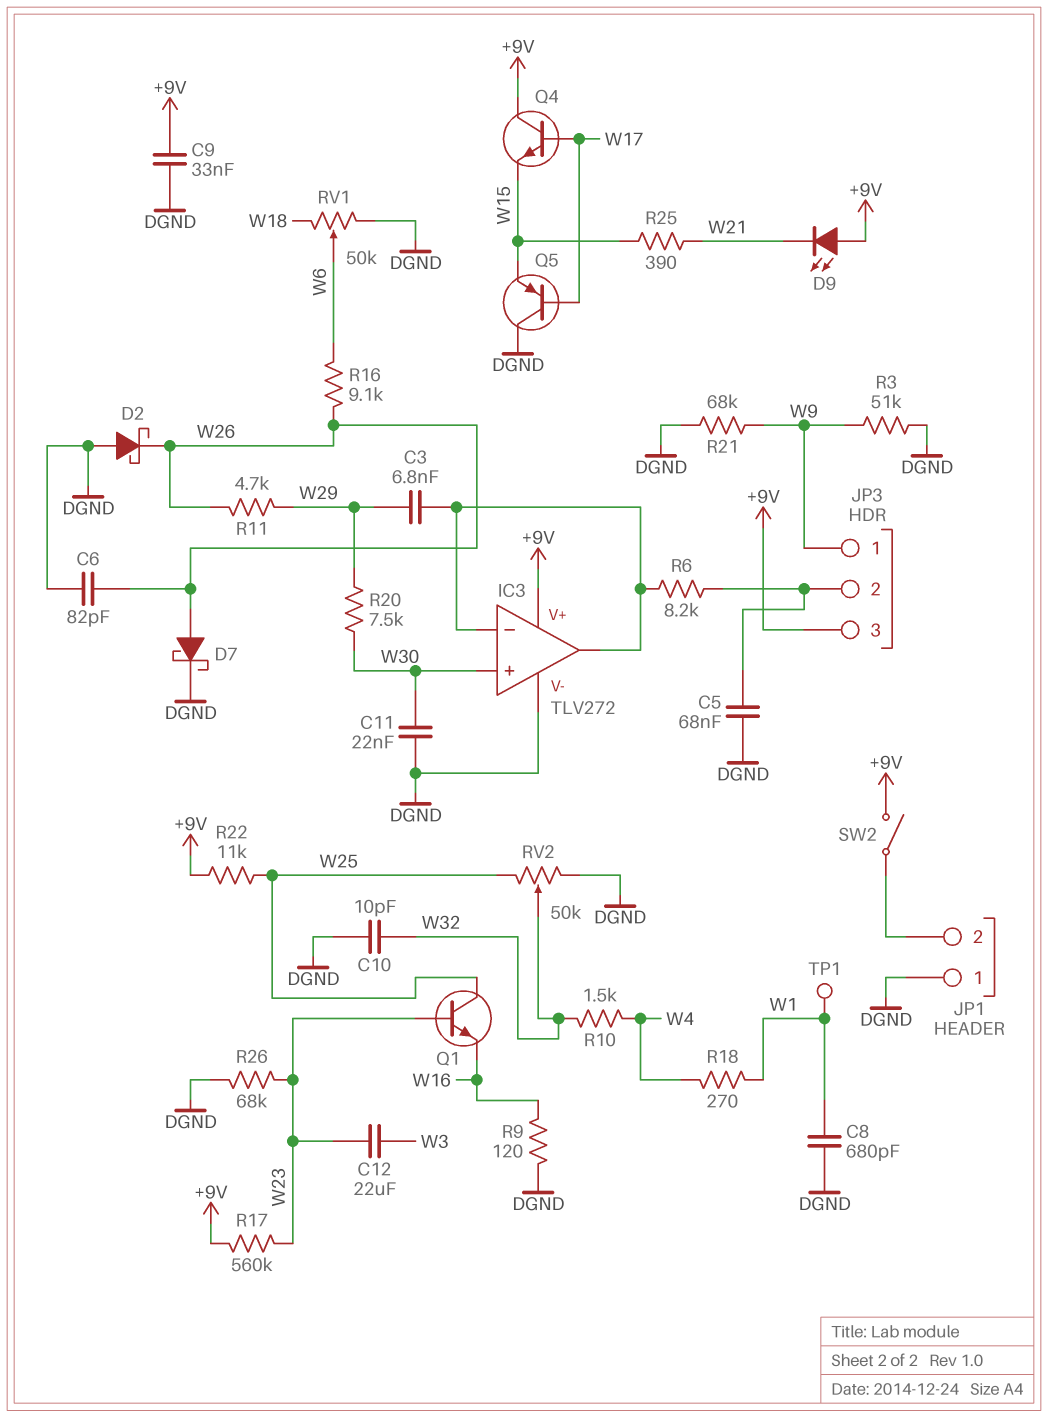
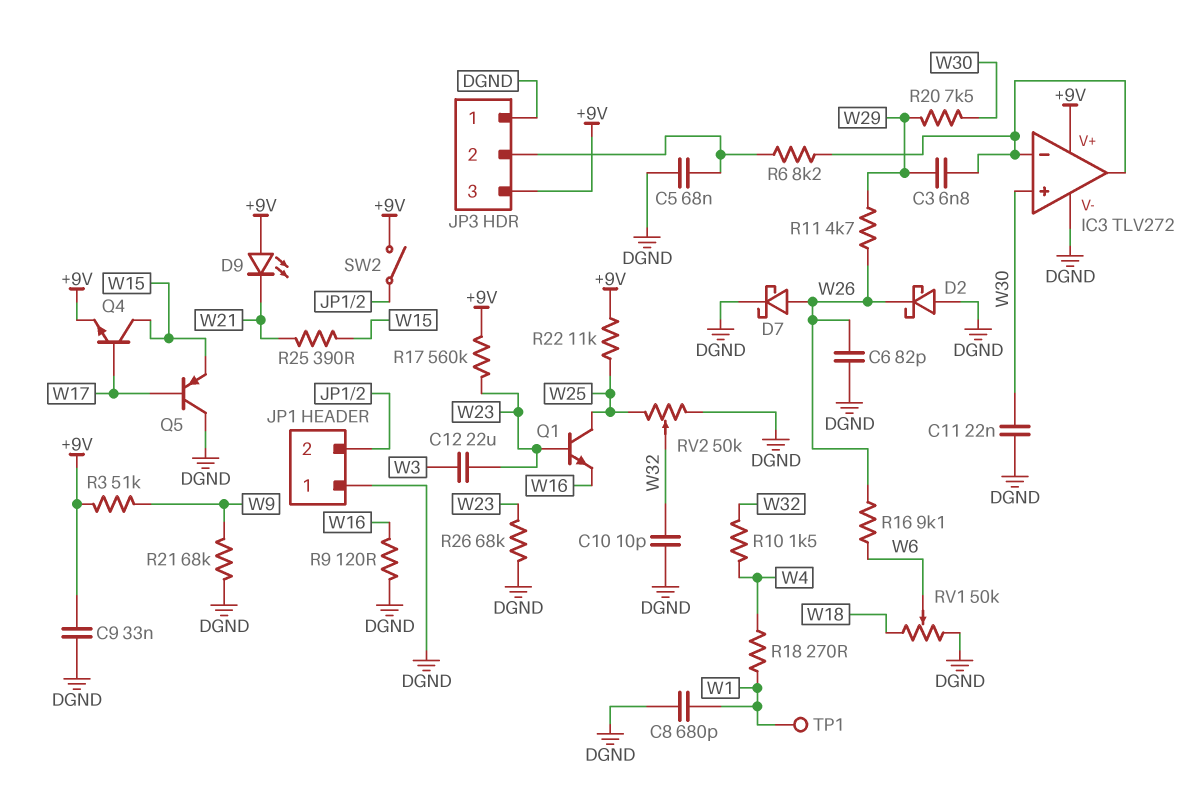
JP3 pin 1: W9 -> DGND
Q4: NPN (B W17, C +9V, E W15) -> NPN (B W17, C W15, E +9V)
R3: 51k (DGND, W9) -> 51k (+9V, W9)

